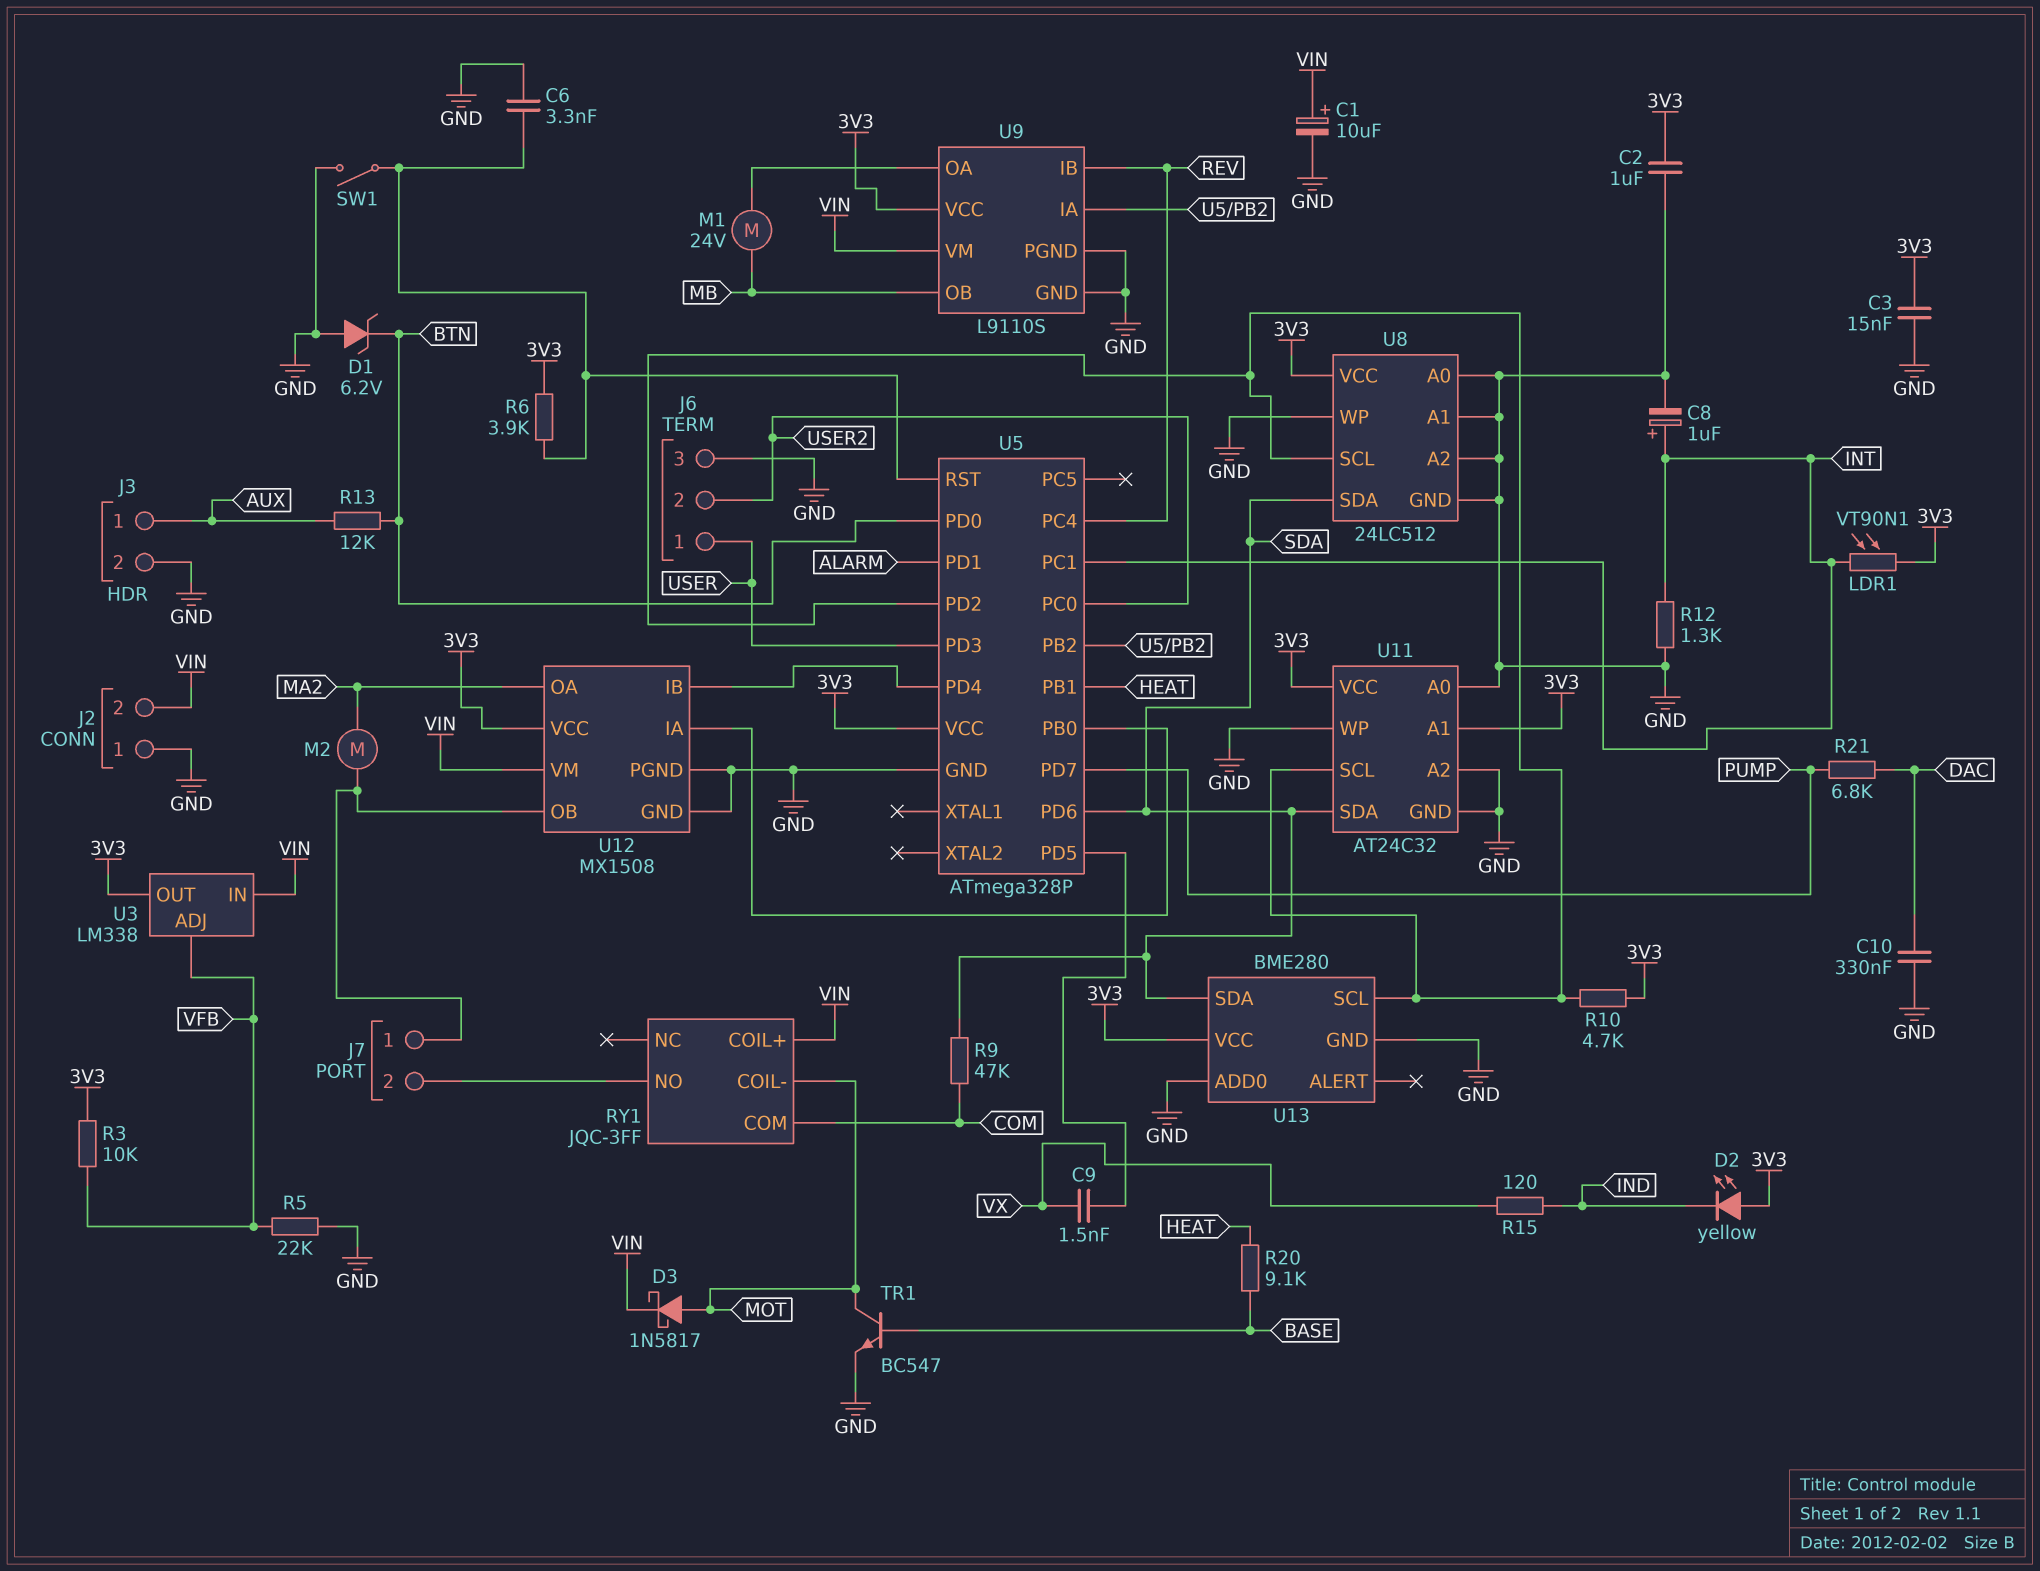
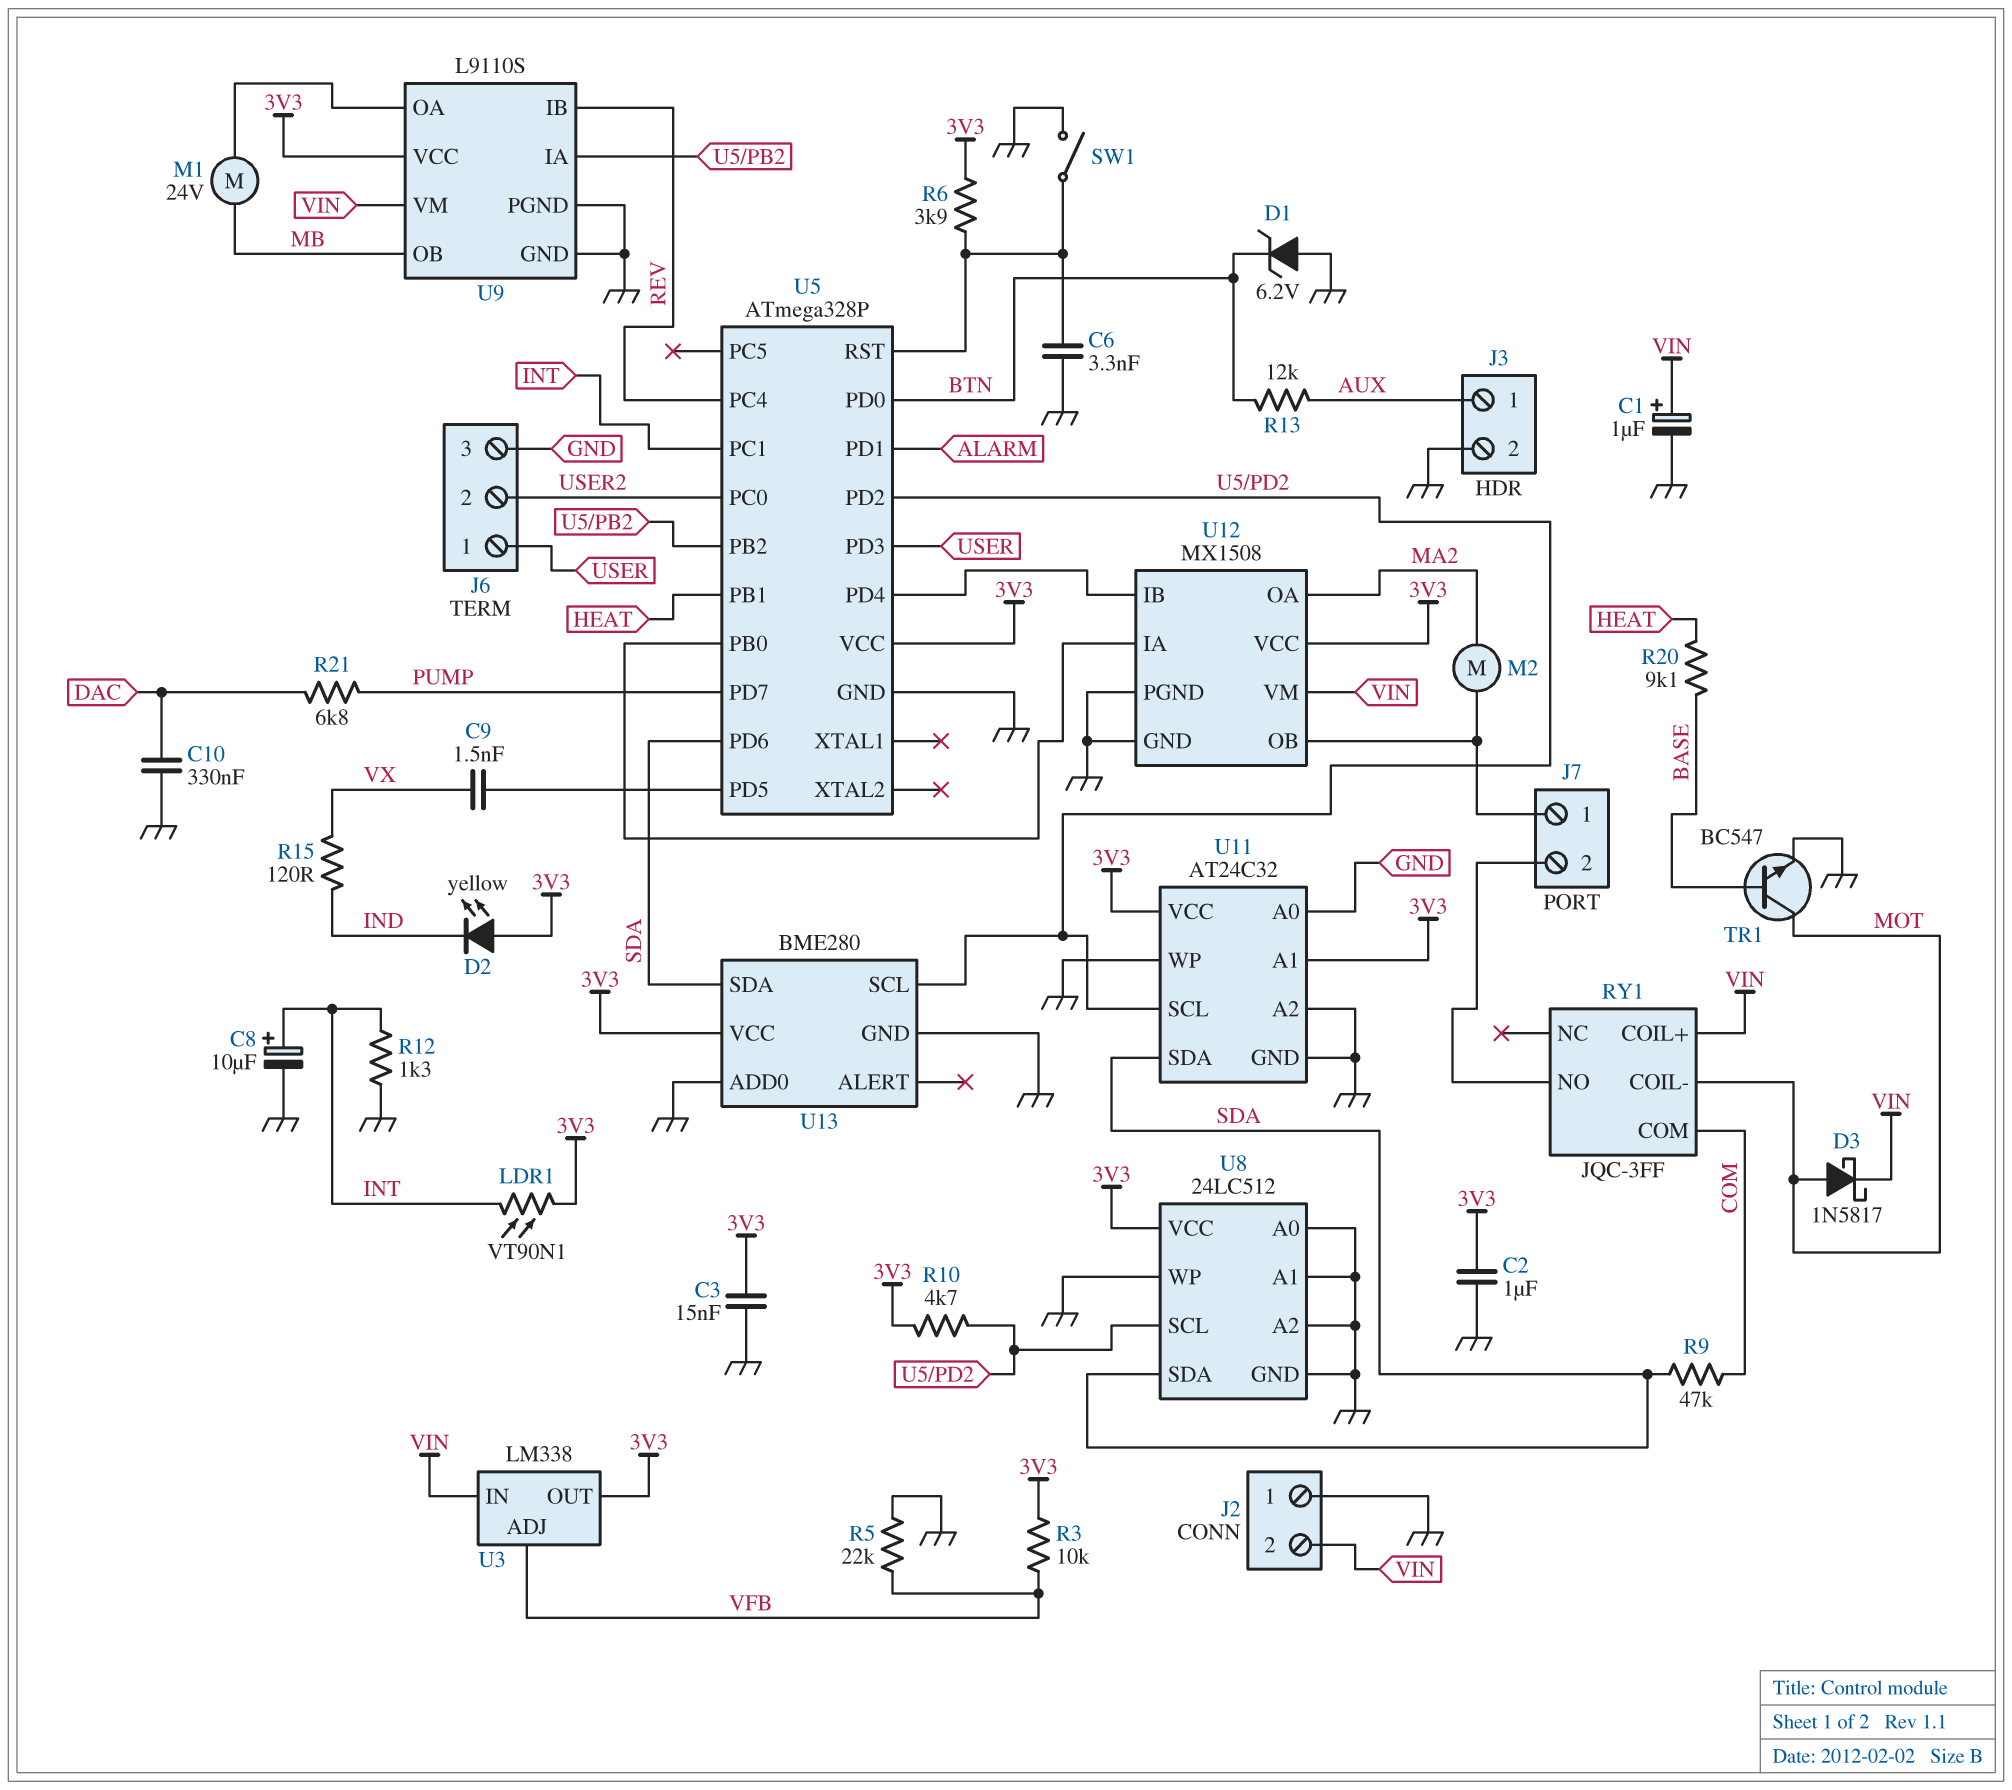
C1: 10uF (plus VIN, minus GND) -> 1uF (plus VIN, minus GND)
C8: 1uF (plus INT, minus GND) -> 10uF (plus INT, minus GND)

